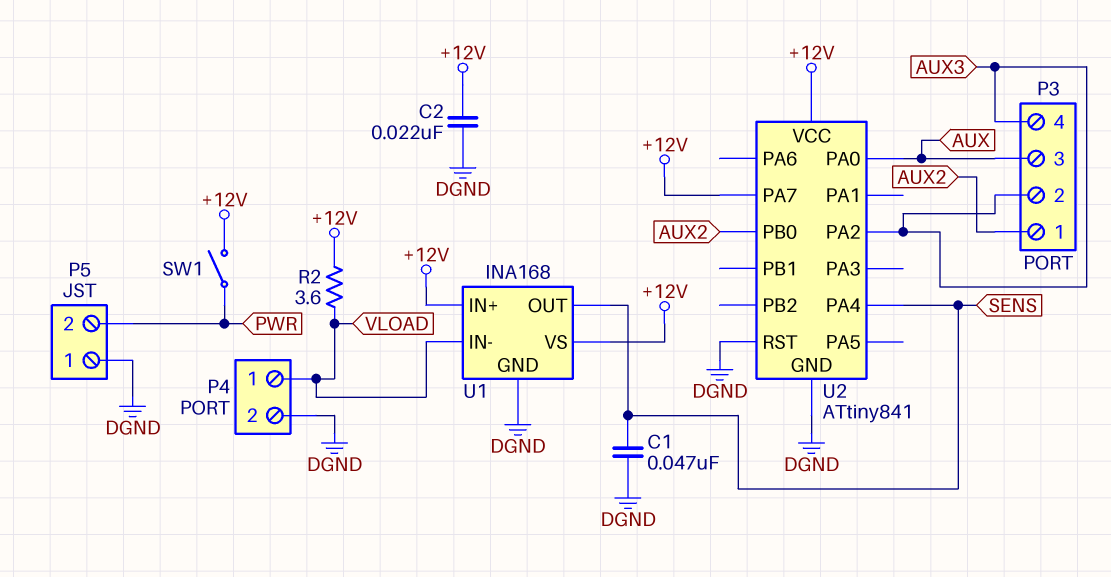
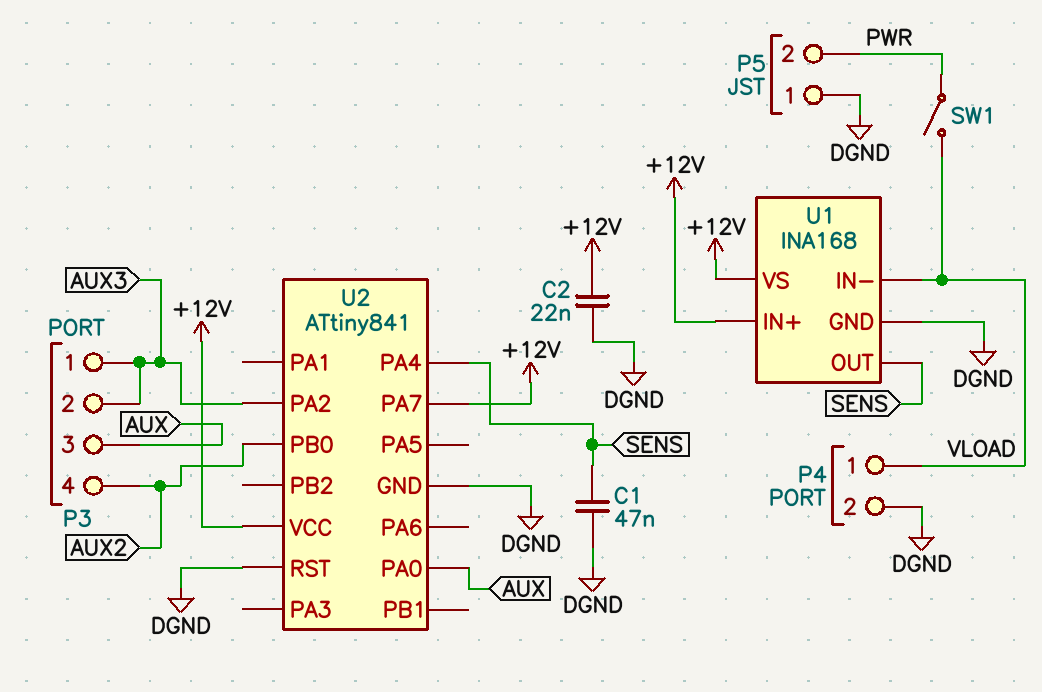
P3 pin 1: AUX2 -> AUX3
P3 pin 4: AUX3 -> AUX2
R2: 3.6 (+12V, VLOAD) -> none
SW1: switch (+12V, PWR) -> switch (PWR, VLOAD)

